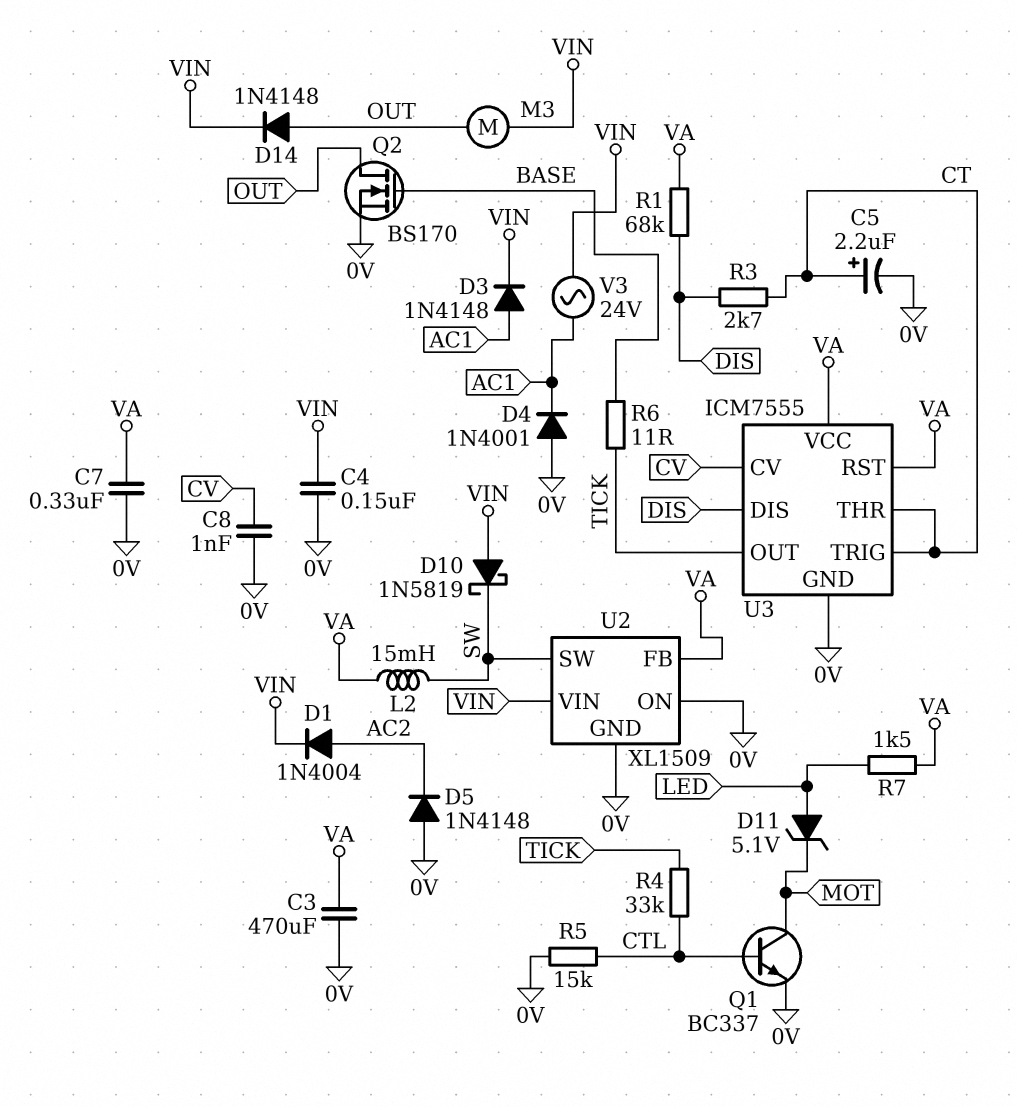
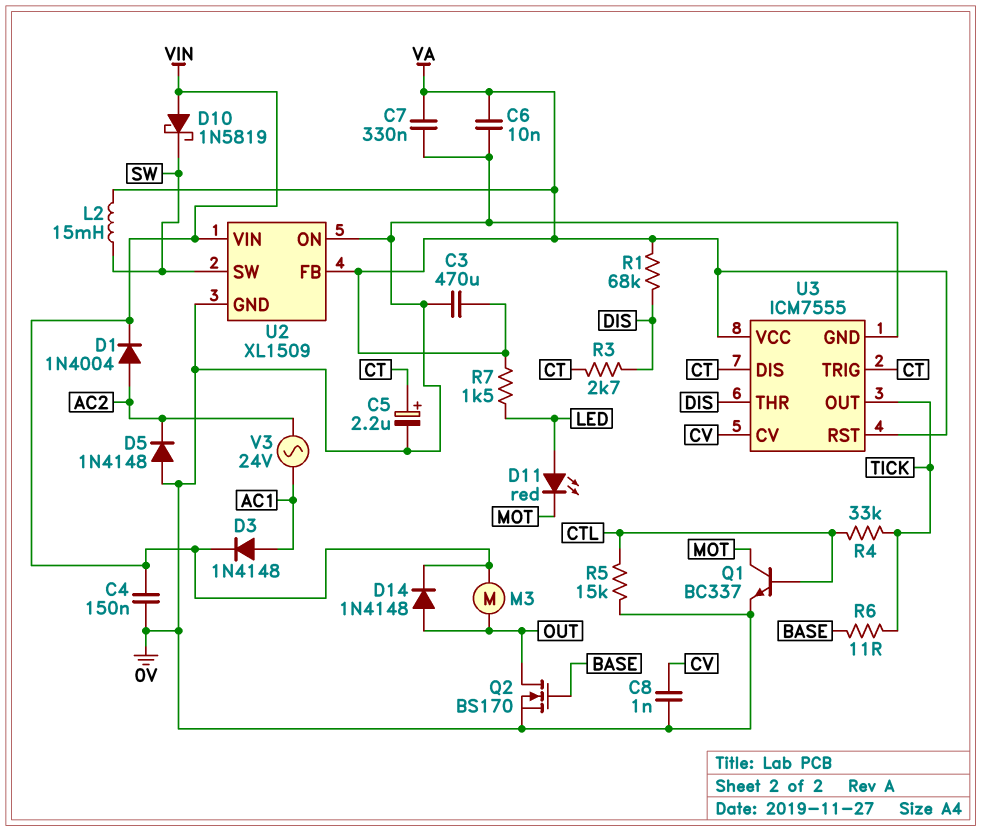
C6: none -> 10nF (0V, VA)
D4: diode 1N4001 (A 0V, K AC1) -> none
D11: zener 5.1V (A LED, K MOT) -> LED red (A LED, K MOT)
U3 pin DIS: DIS -> CT
U3 pin THR: CT -> DIS
V3: AC 24V (AC1, VIN) -> AC 24V (AC1, AC2)

